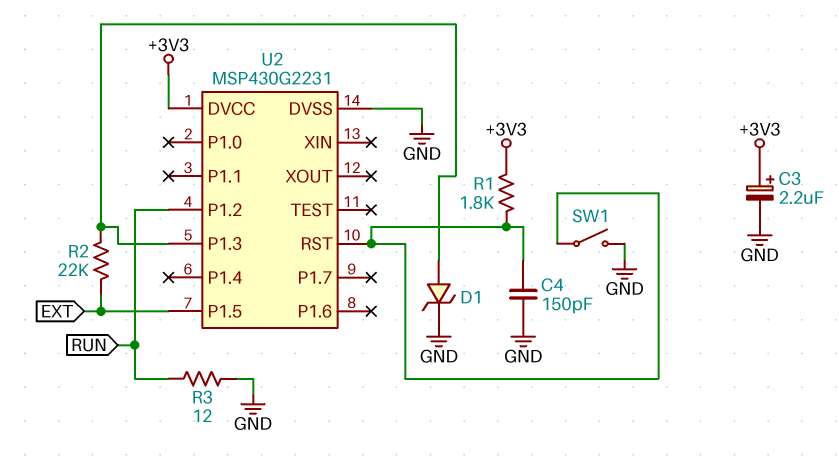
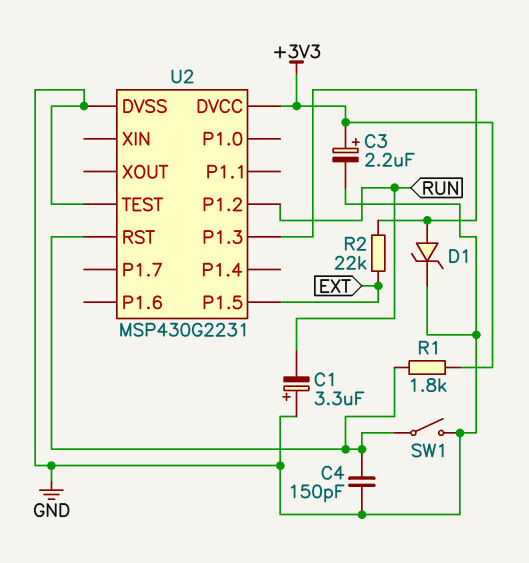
C1: none -> 3.3uF (plus GND, minus RUN)
R3: 12 (GND, RUN) -> none
U2 pin TEST: none -> GND

